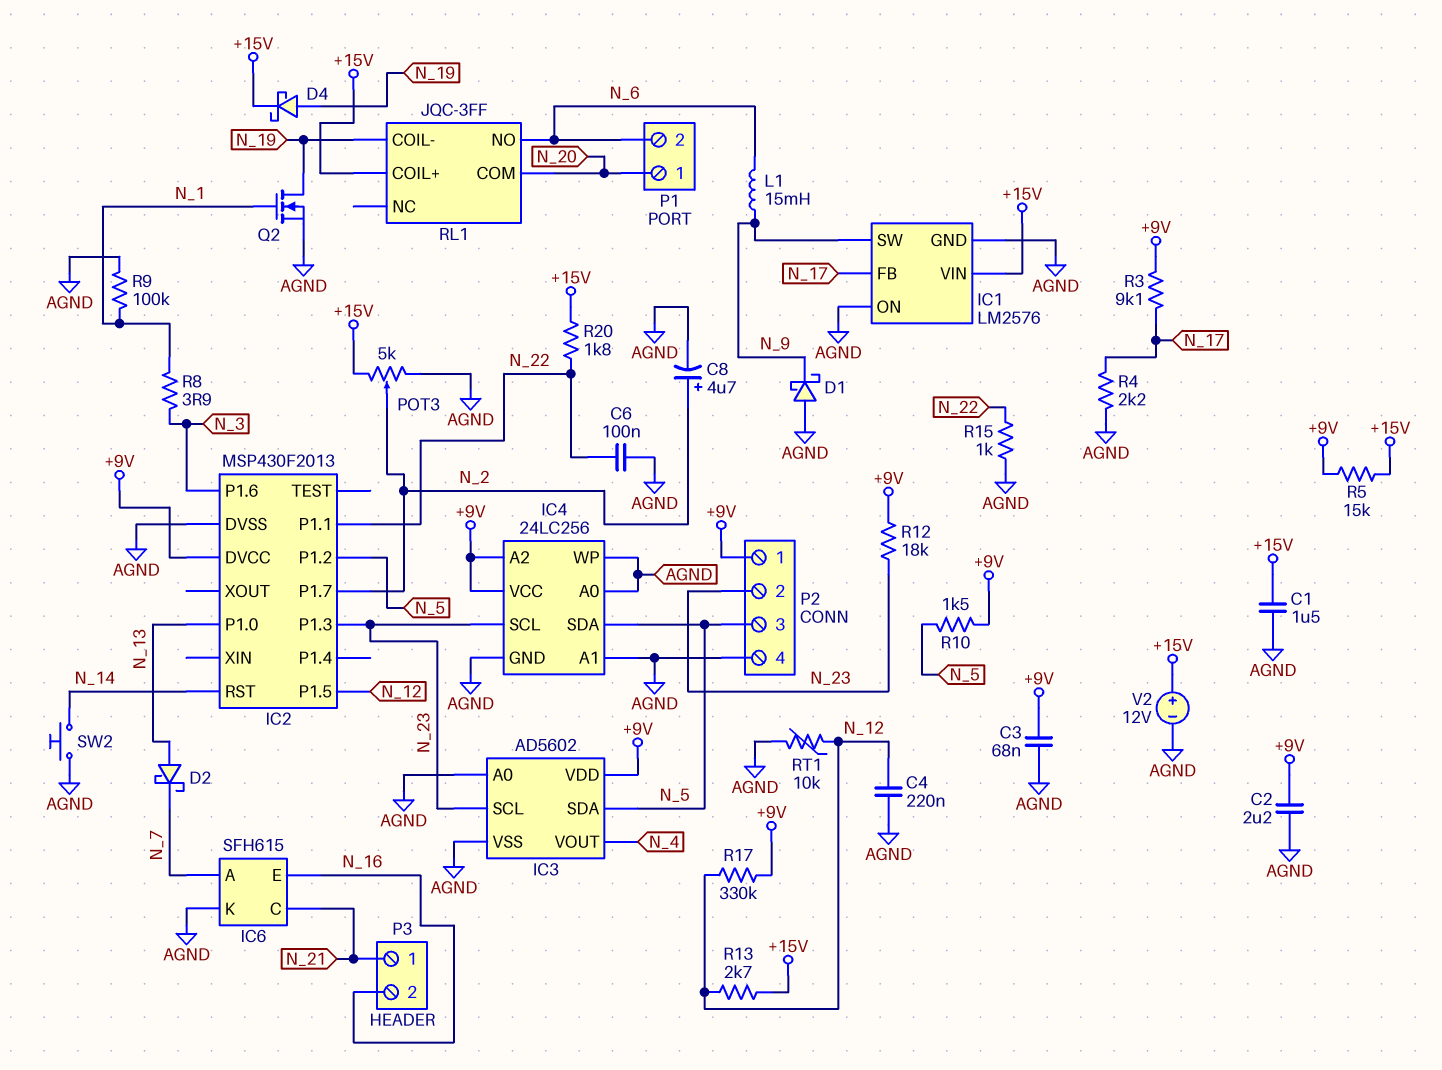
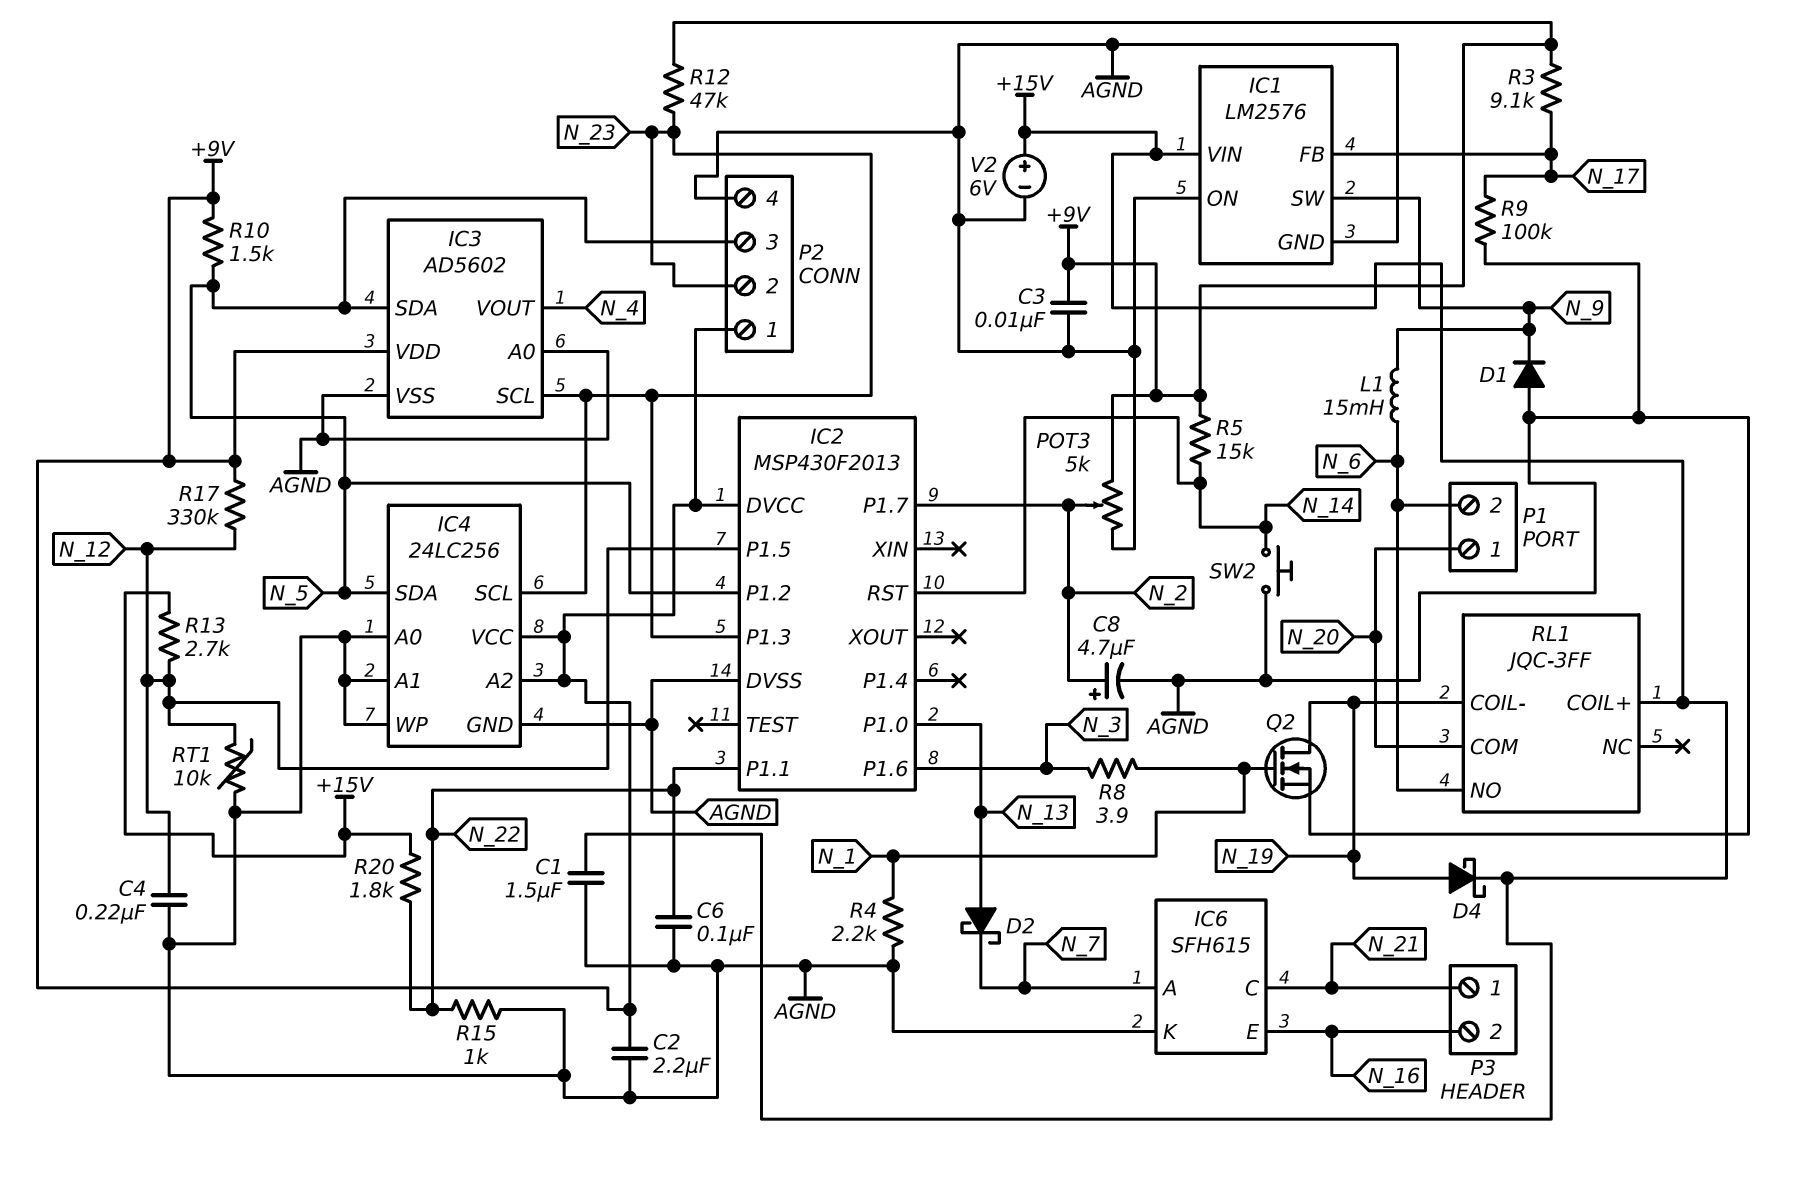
C3: 68nF (+9V, AGND) -> 10nF (+9V, AGND)
D1: schottky (A AGND, K N_9) -> diode (A AGND, K N_9)
POT3: 5k (+15V, AGND, wiper N_2) -> 5k (+9V, AGND, wiper N_2)
R4: 2.2k (AGND, N_17) -> 2.2k (AGND, N_1)
R5: 15k (+9V, +15V) -> 15k (+9V, N_14)
R9: 100k (AGND, N_1) -> 100k (AGND, N_17)
R12: 18k (+9V, N_23) -> 47k (+9V, N_23)
V2: 12V (plus +15V, minus AGND) -> 6V (plus +15V, minus AGND)

